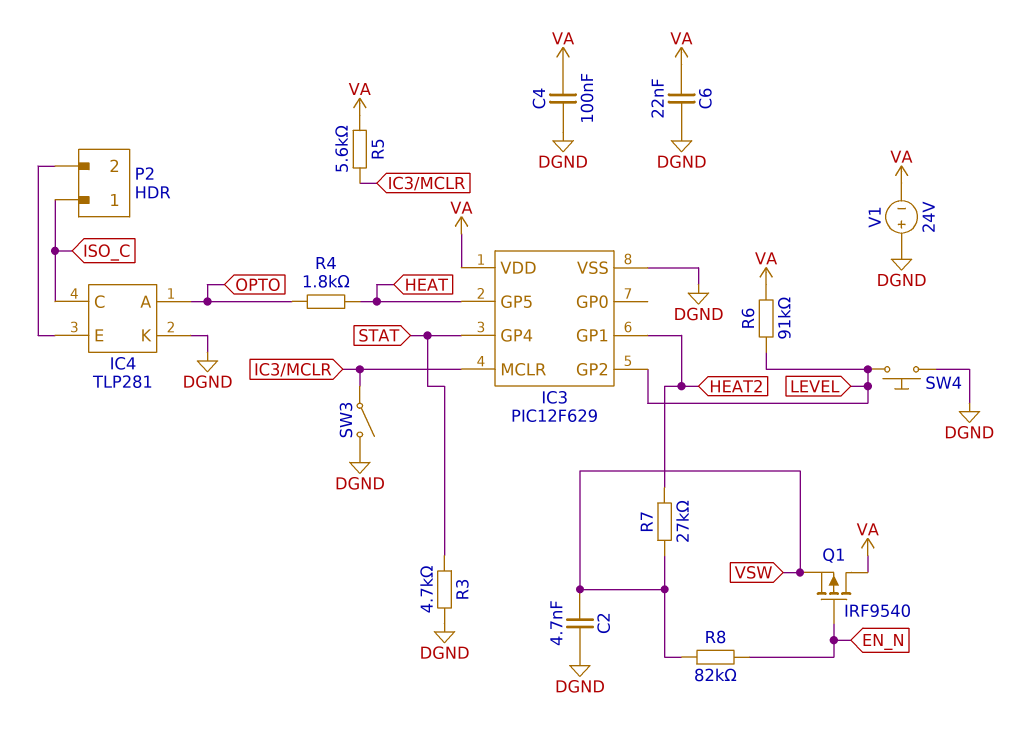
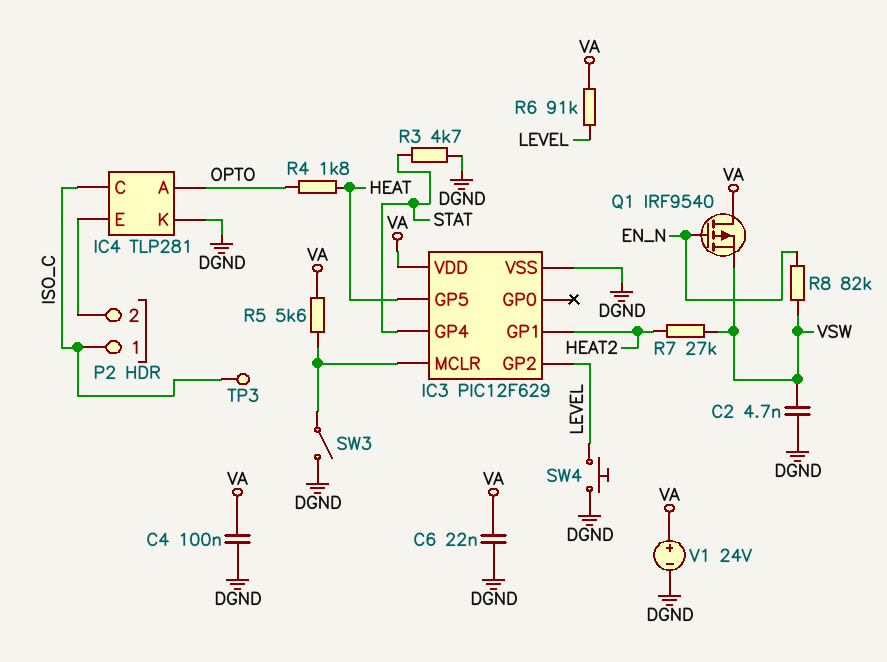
TP3: none -> test point (ISO_C)
V1: 24V (plus DGND, minus VA) -> 24V (plus VA, minus DGND)

